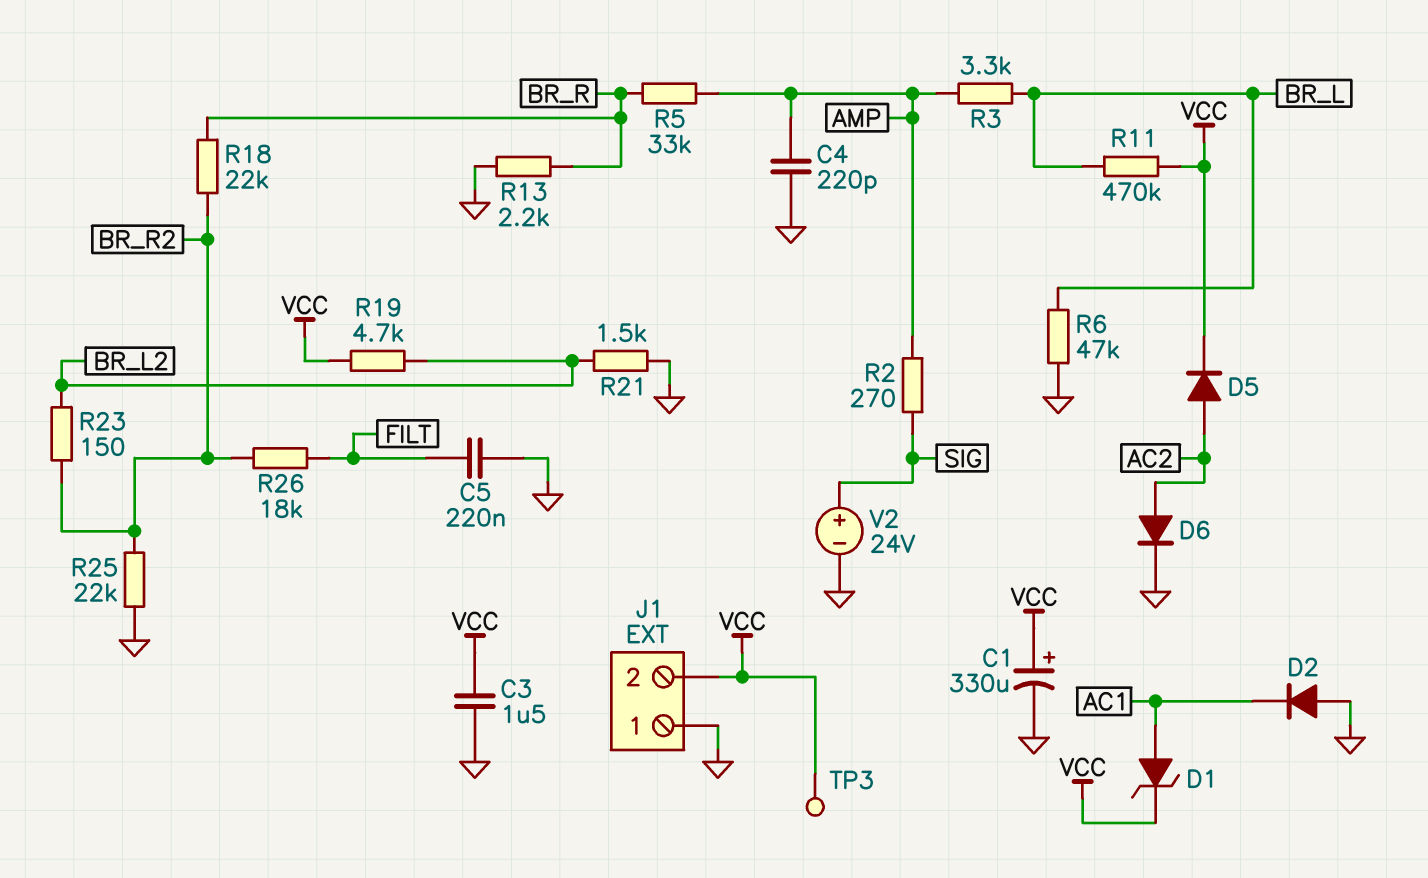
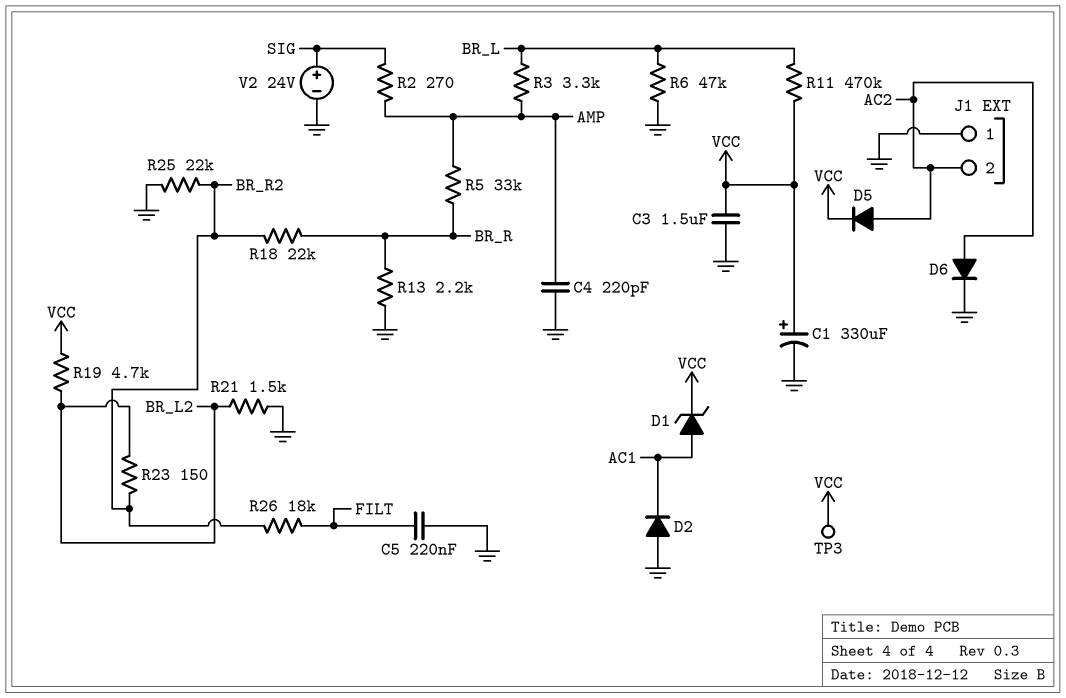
J1 pin 2: VCC -> AC2

